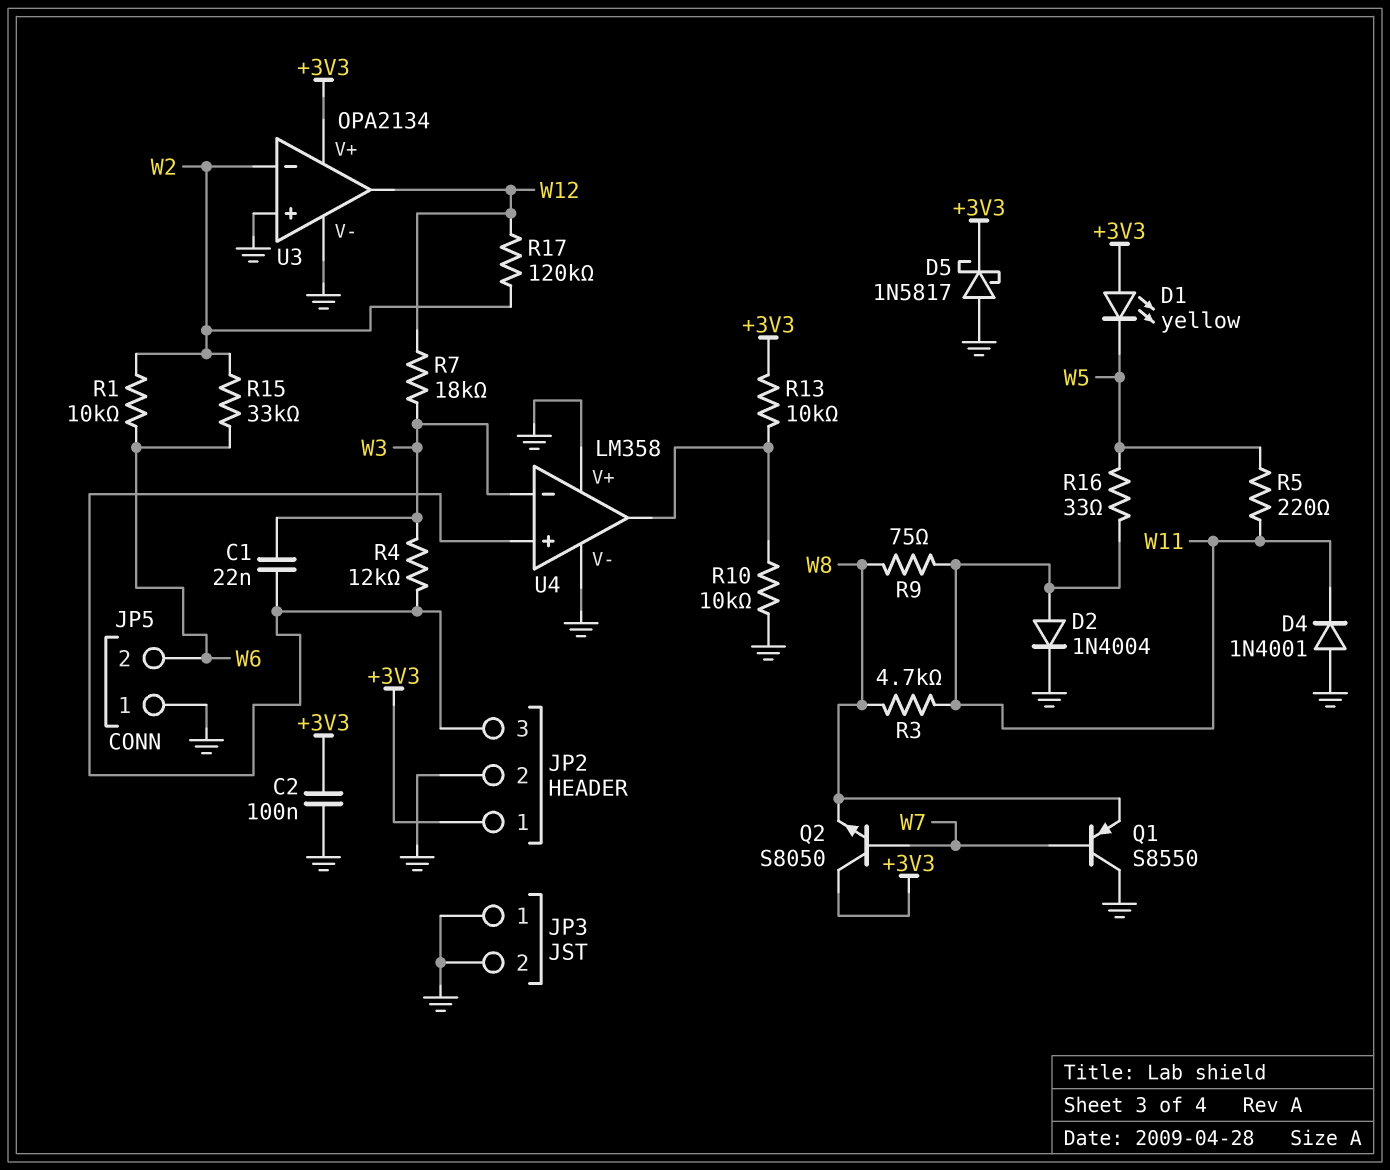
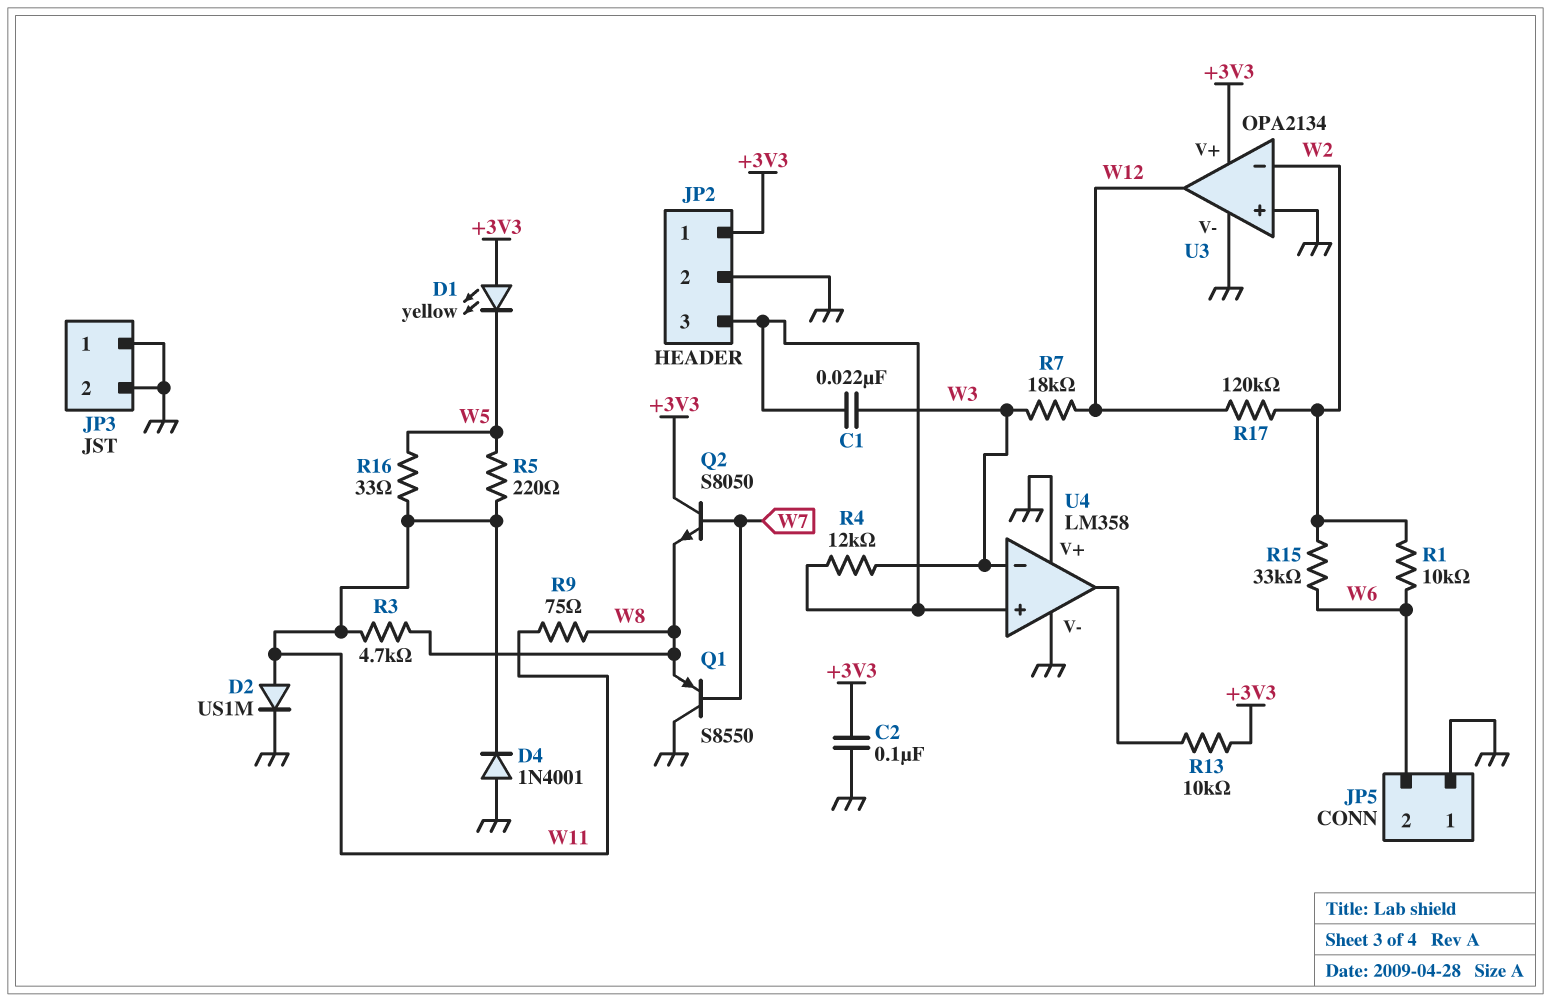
D2: diode 1N4004 (A W11, K GND) -> diode US1M (A W11, K GND)
D5: schottky 1N5817 (A GND, K +3V3) -> none
R10: 10k (GND, U4/out) -> none

